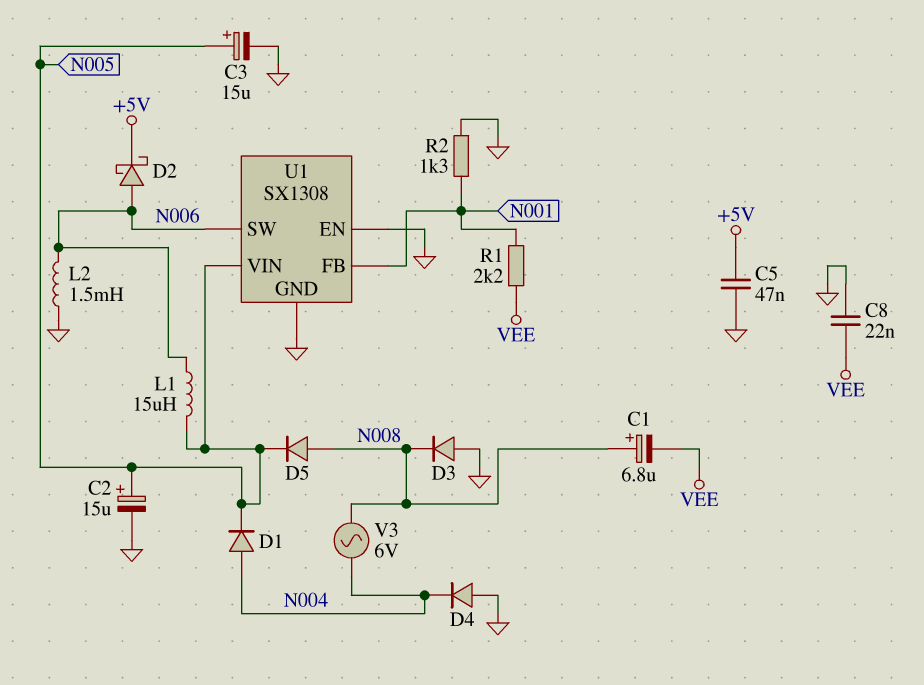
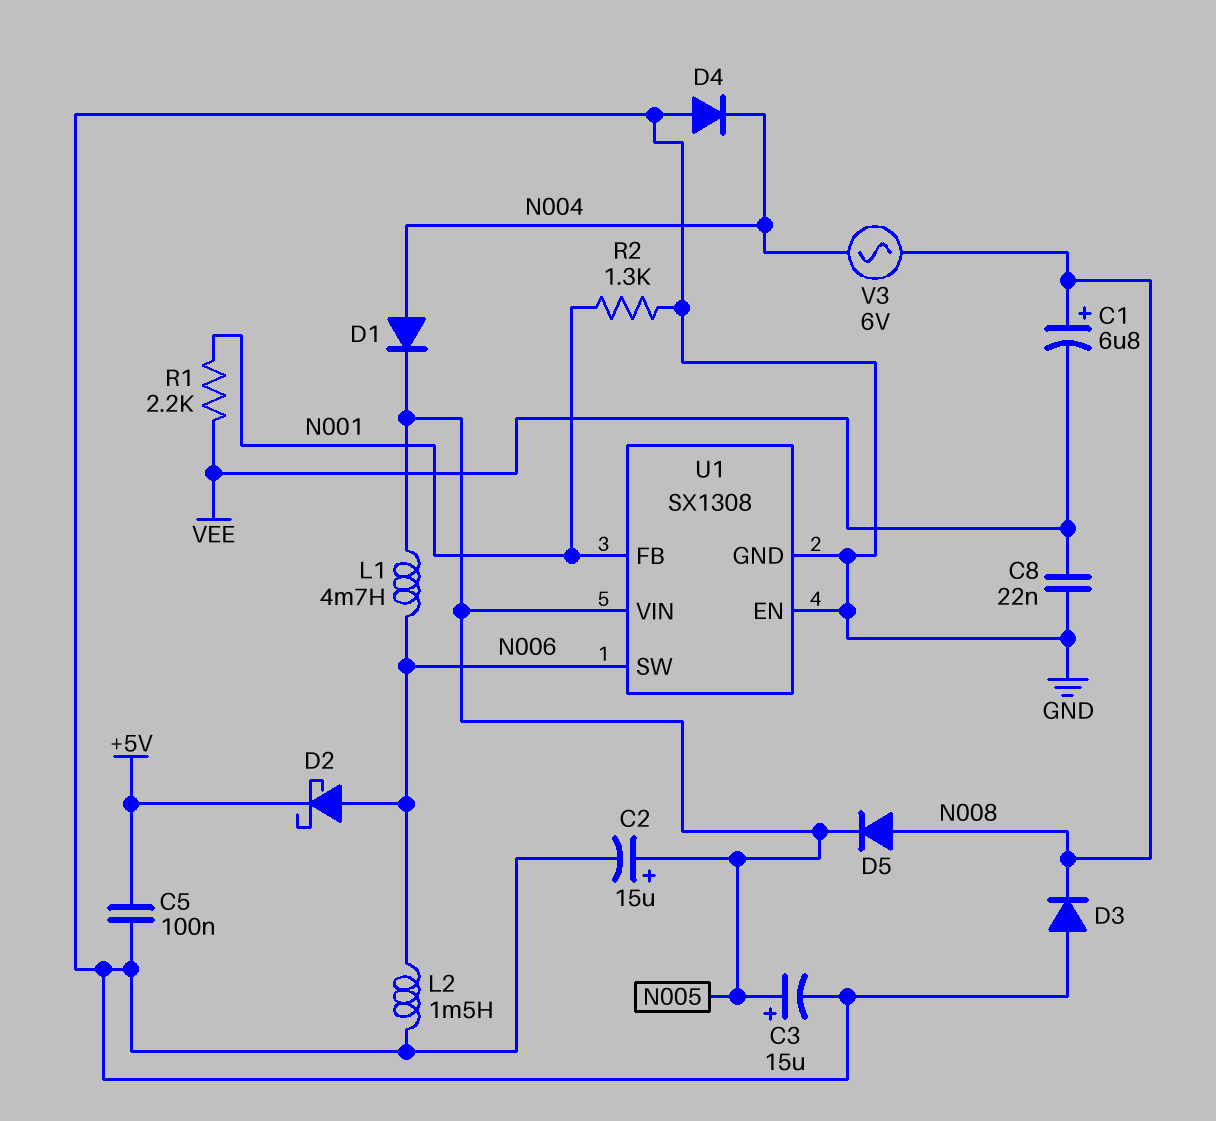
C5: 47nF (+5V, GND) -> 100nF (+5V, GND)
L1: 15uH (N005, N006) -> 4.7mH (N005, N006)

